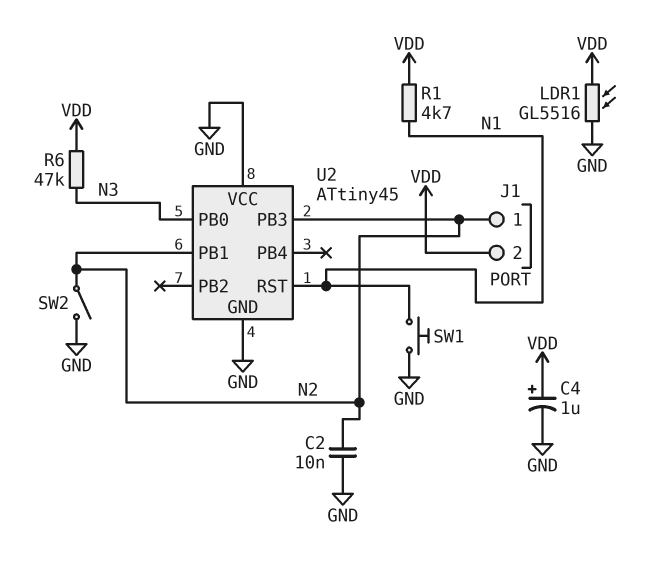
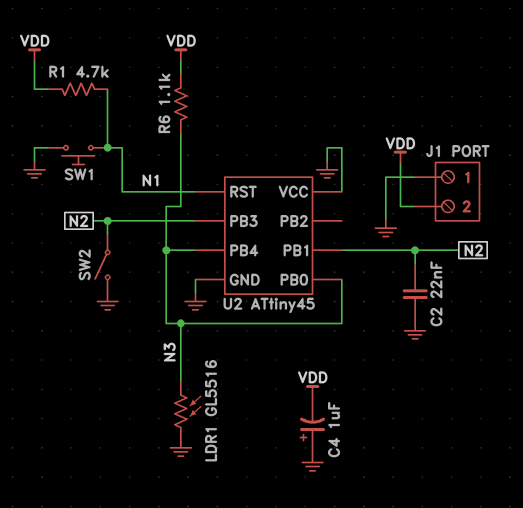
C2: 10nF (GND, N2) -> 22nF (GND, N2)
C4: 1uF (plus VDD, minus GND) -> 1uF (plus GND, minus VDD)
J1 pin 1: N2 -> GND
LDR1: GL5516 (GND, VDD) -> GL5516 (GND, N3)
R6: 47k (N3, VDD) -> 1.1k (N3, VDD)
U2 pin PB4: none -> N3

